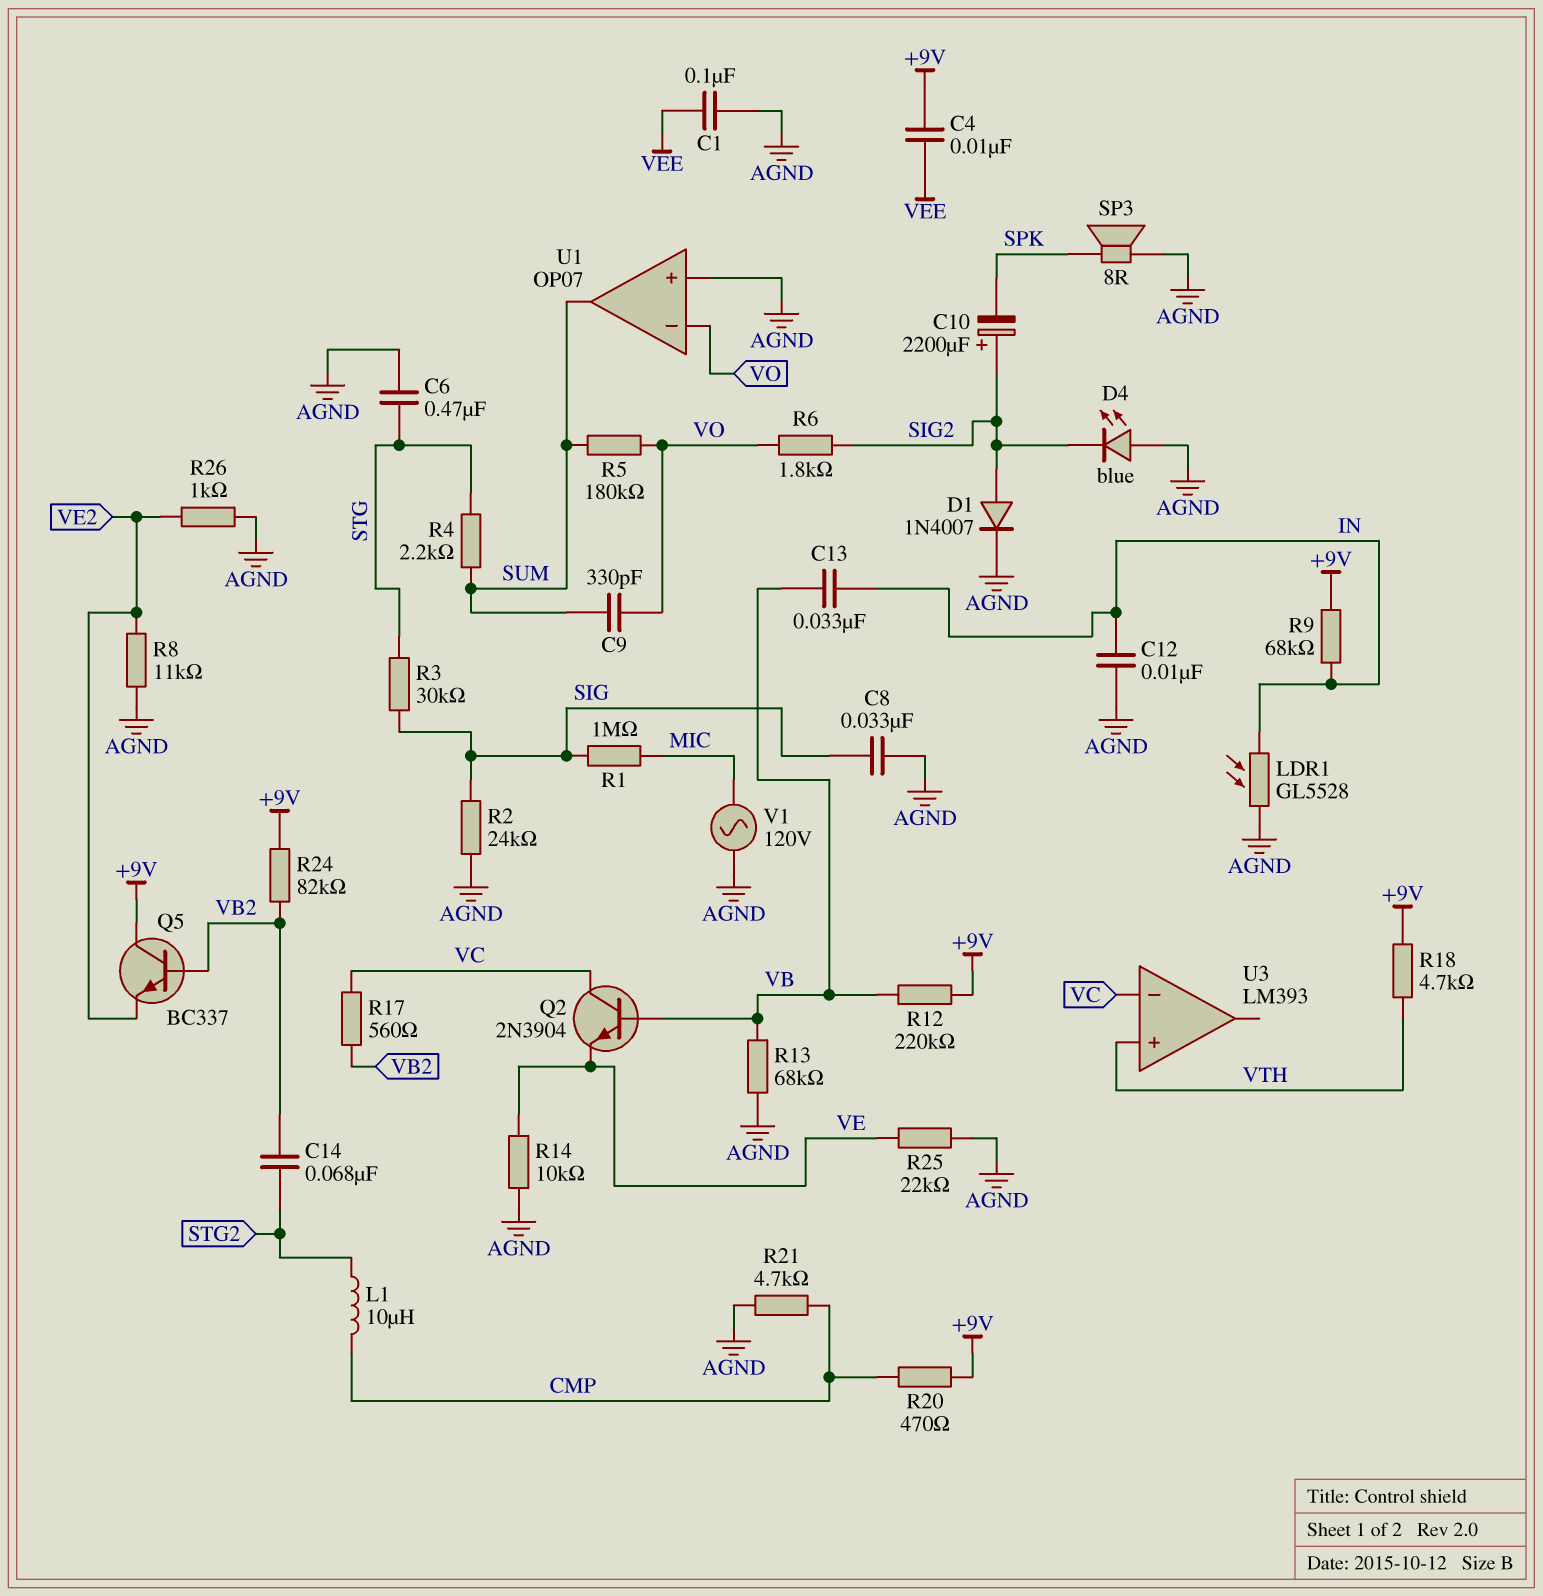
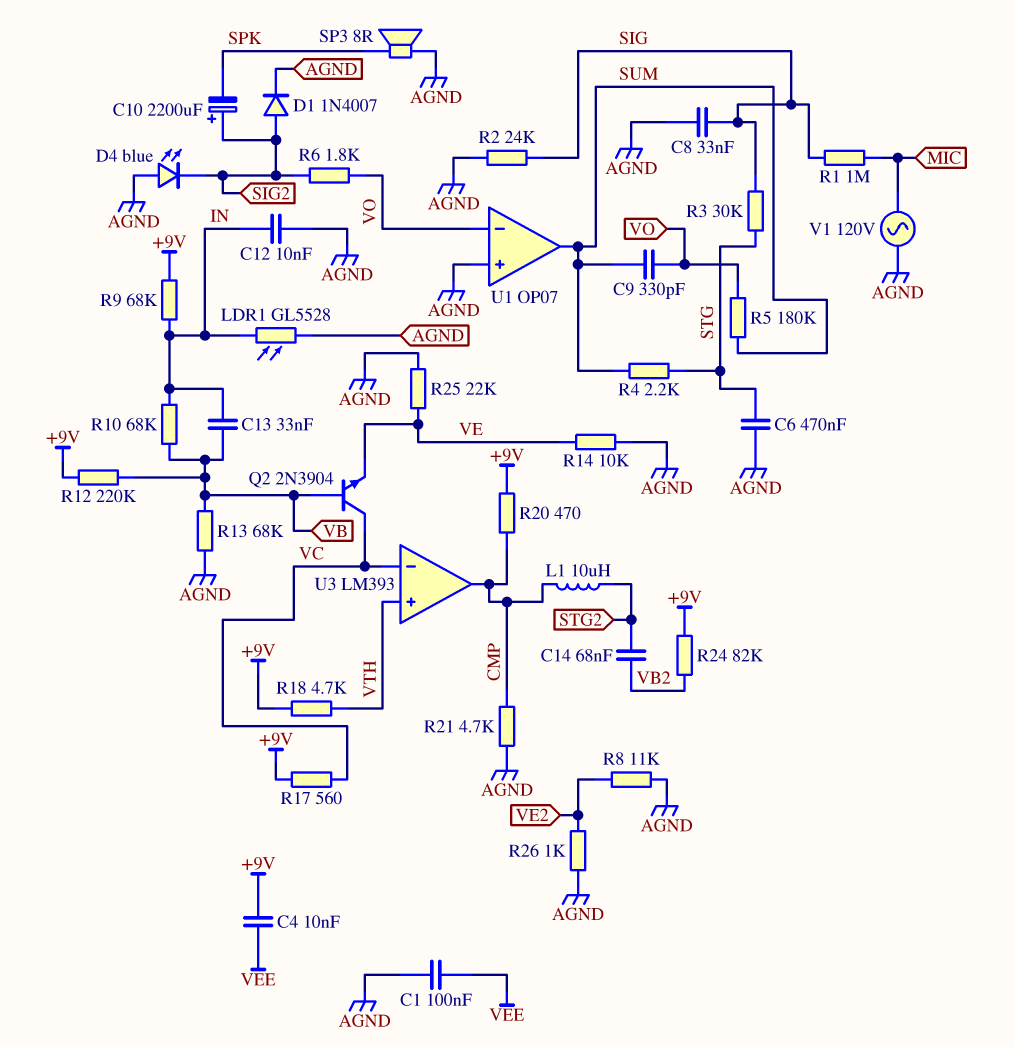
Q5: NPN BC337 (B VB2, C +9V, E VE2) -> none
R10: none -> 68k (IN, VB)
R17: 560 (VB2, VC) -> 560 (+9V, VC)
U3 pin out: none -> CMP

